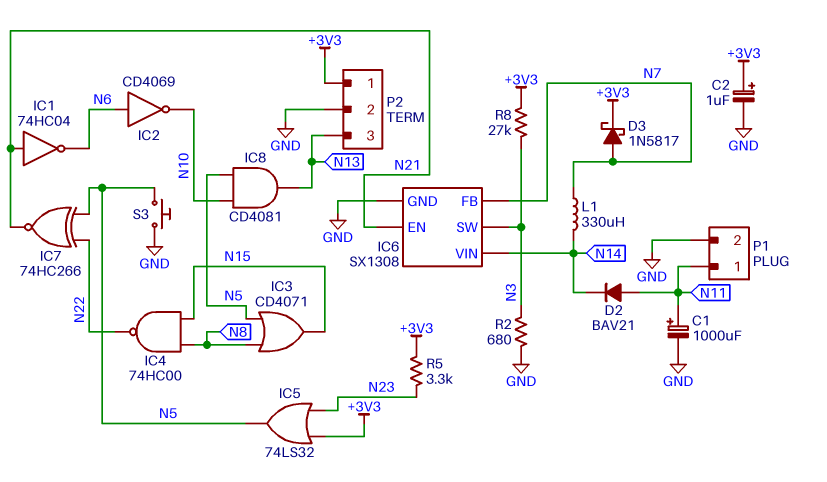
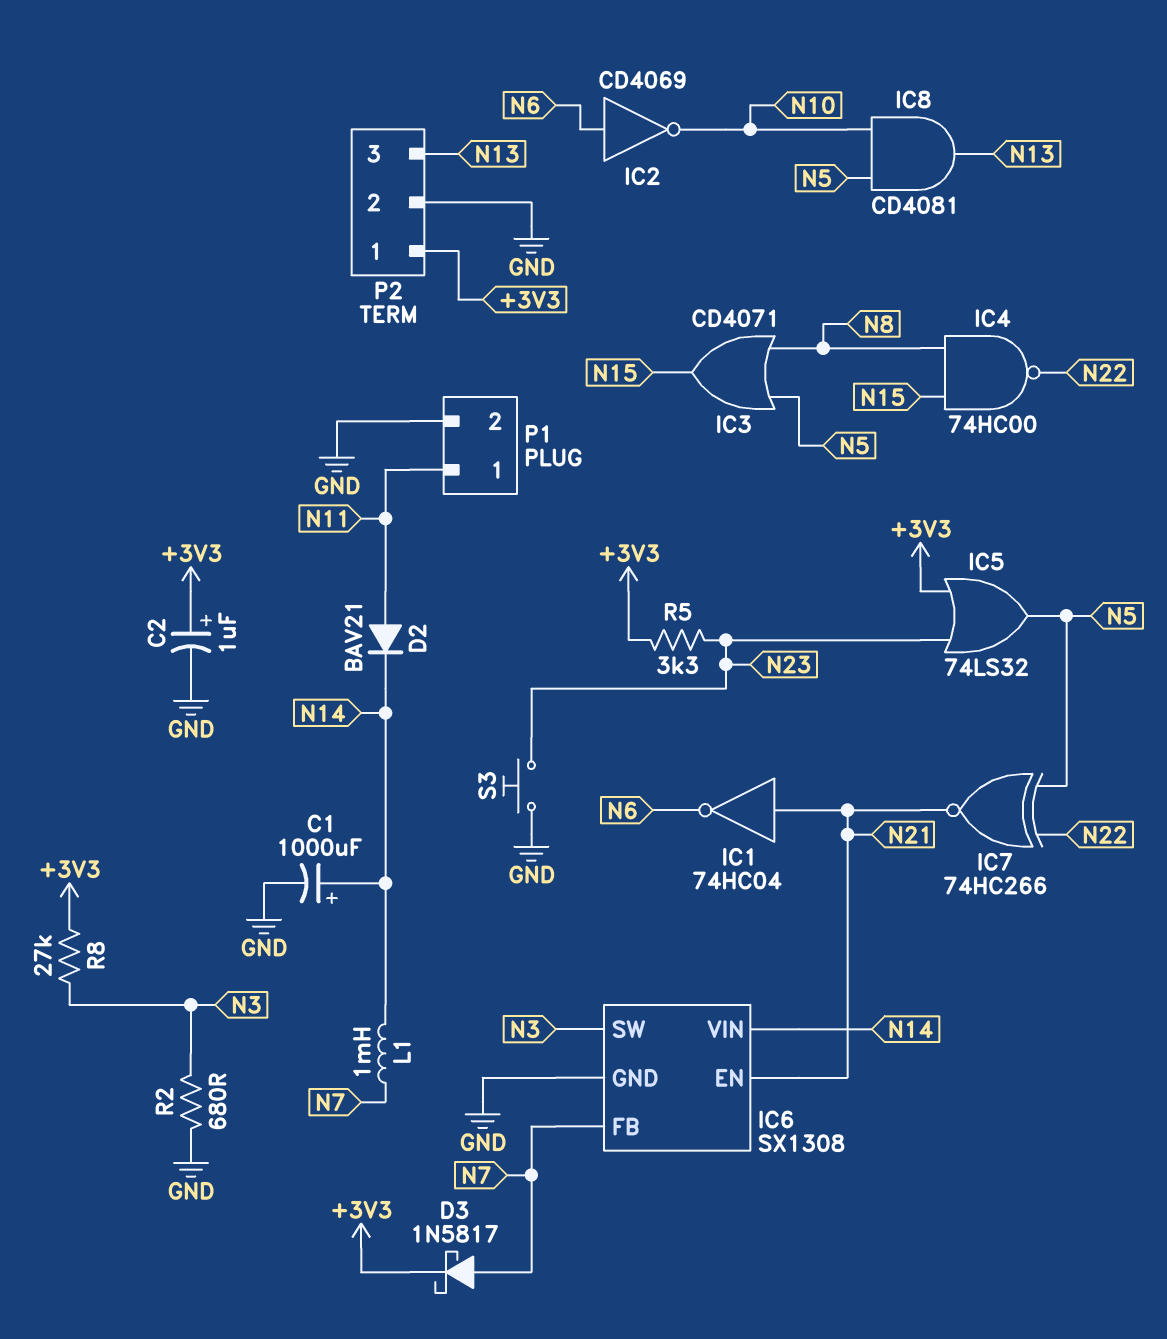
C1: 1000uF (plus N11, minus GND) -> 1000uF (plus N14, minus GND)
L1: 330uH (N7, N14) -> 1mH (N7, N14)
S3: button (GND, N5) -> button (GND, N23)

